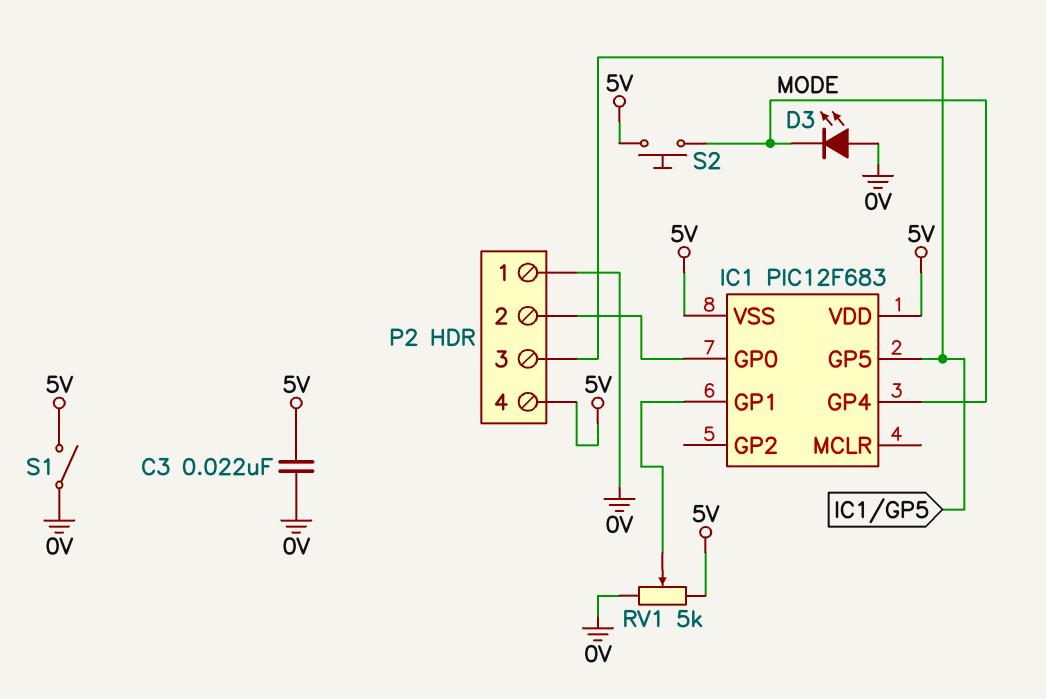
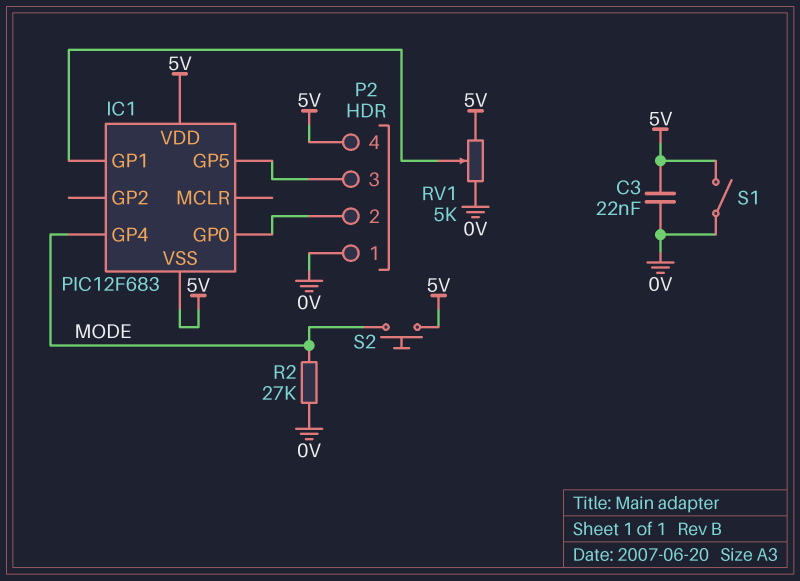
D3: LED (A 0V, K MODE) -> none
R2: none -> 27k (0V, MODE)

